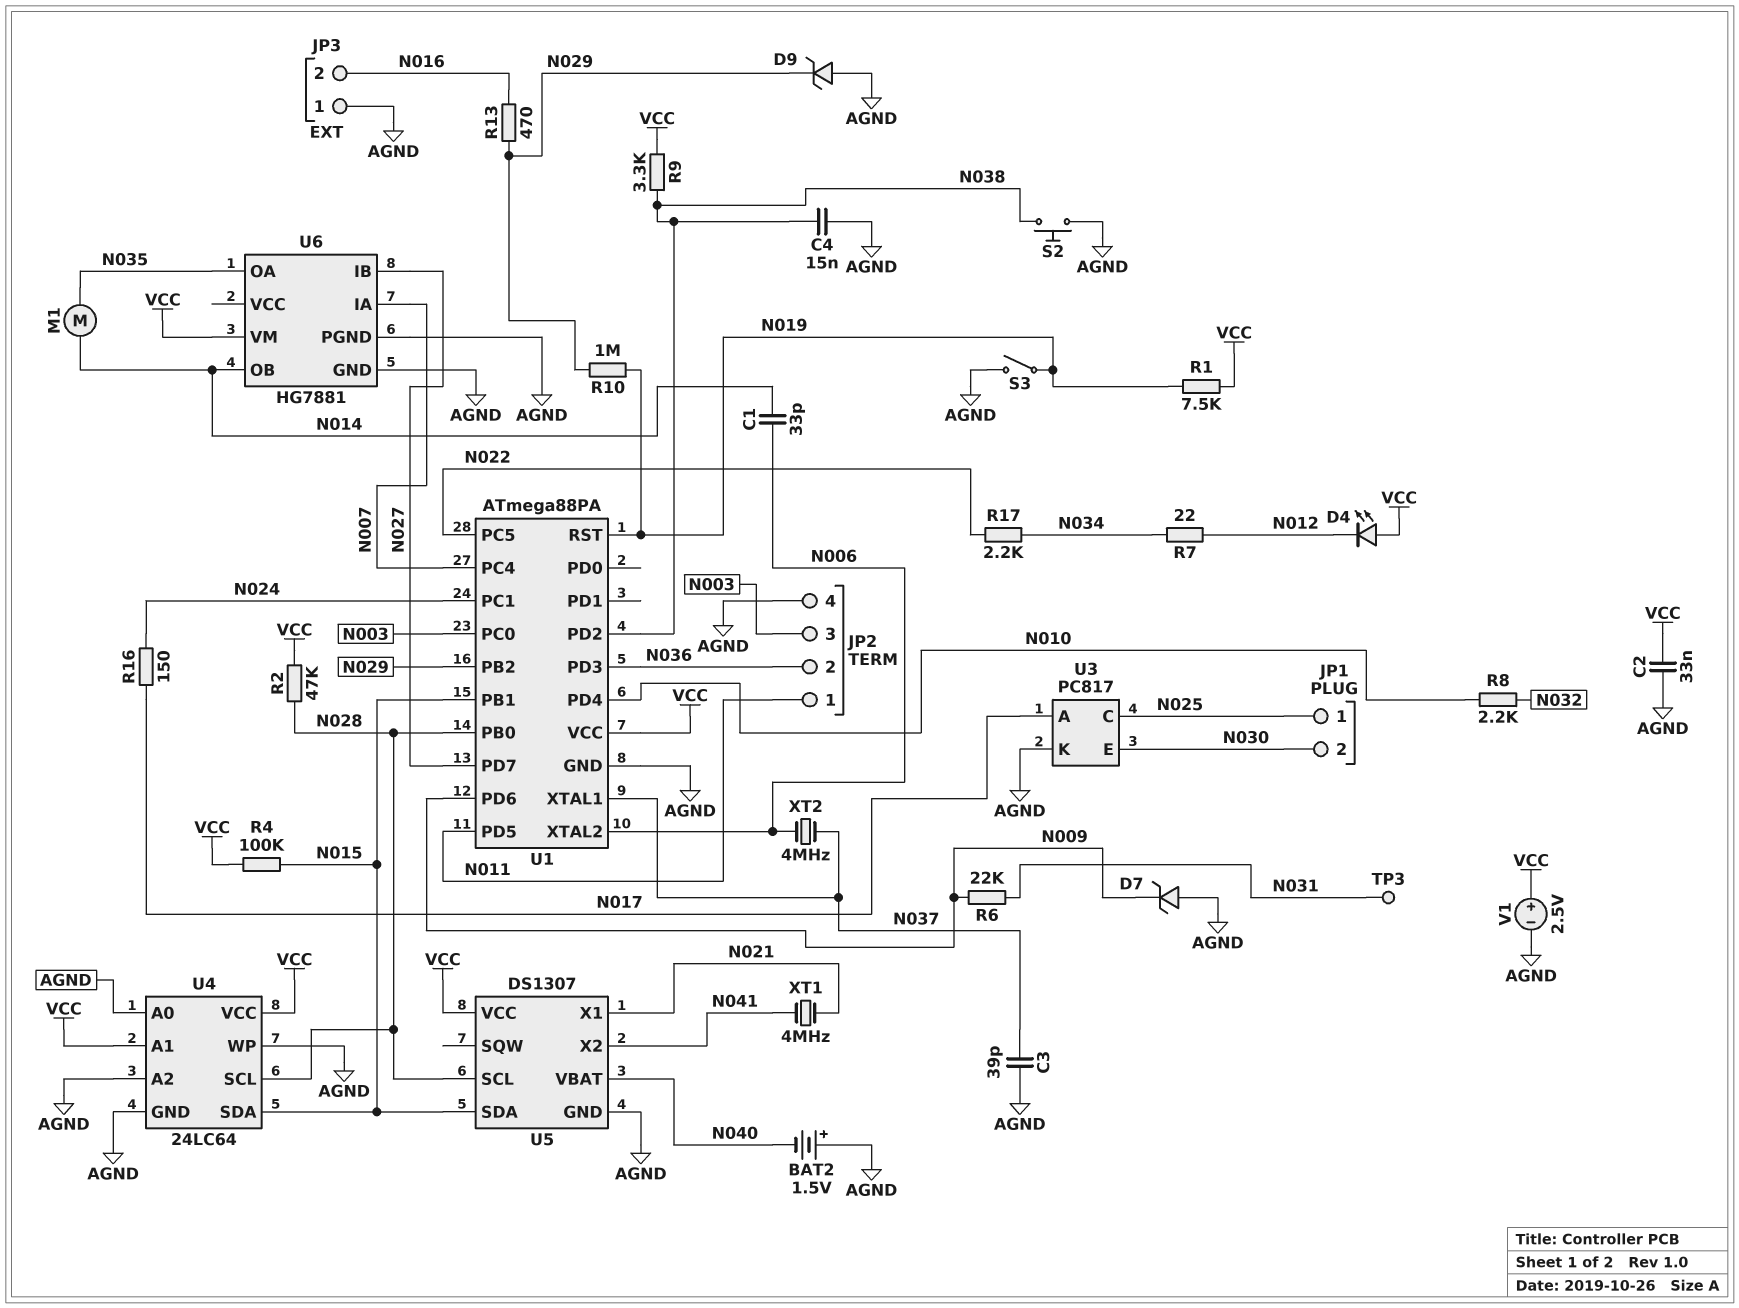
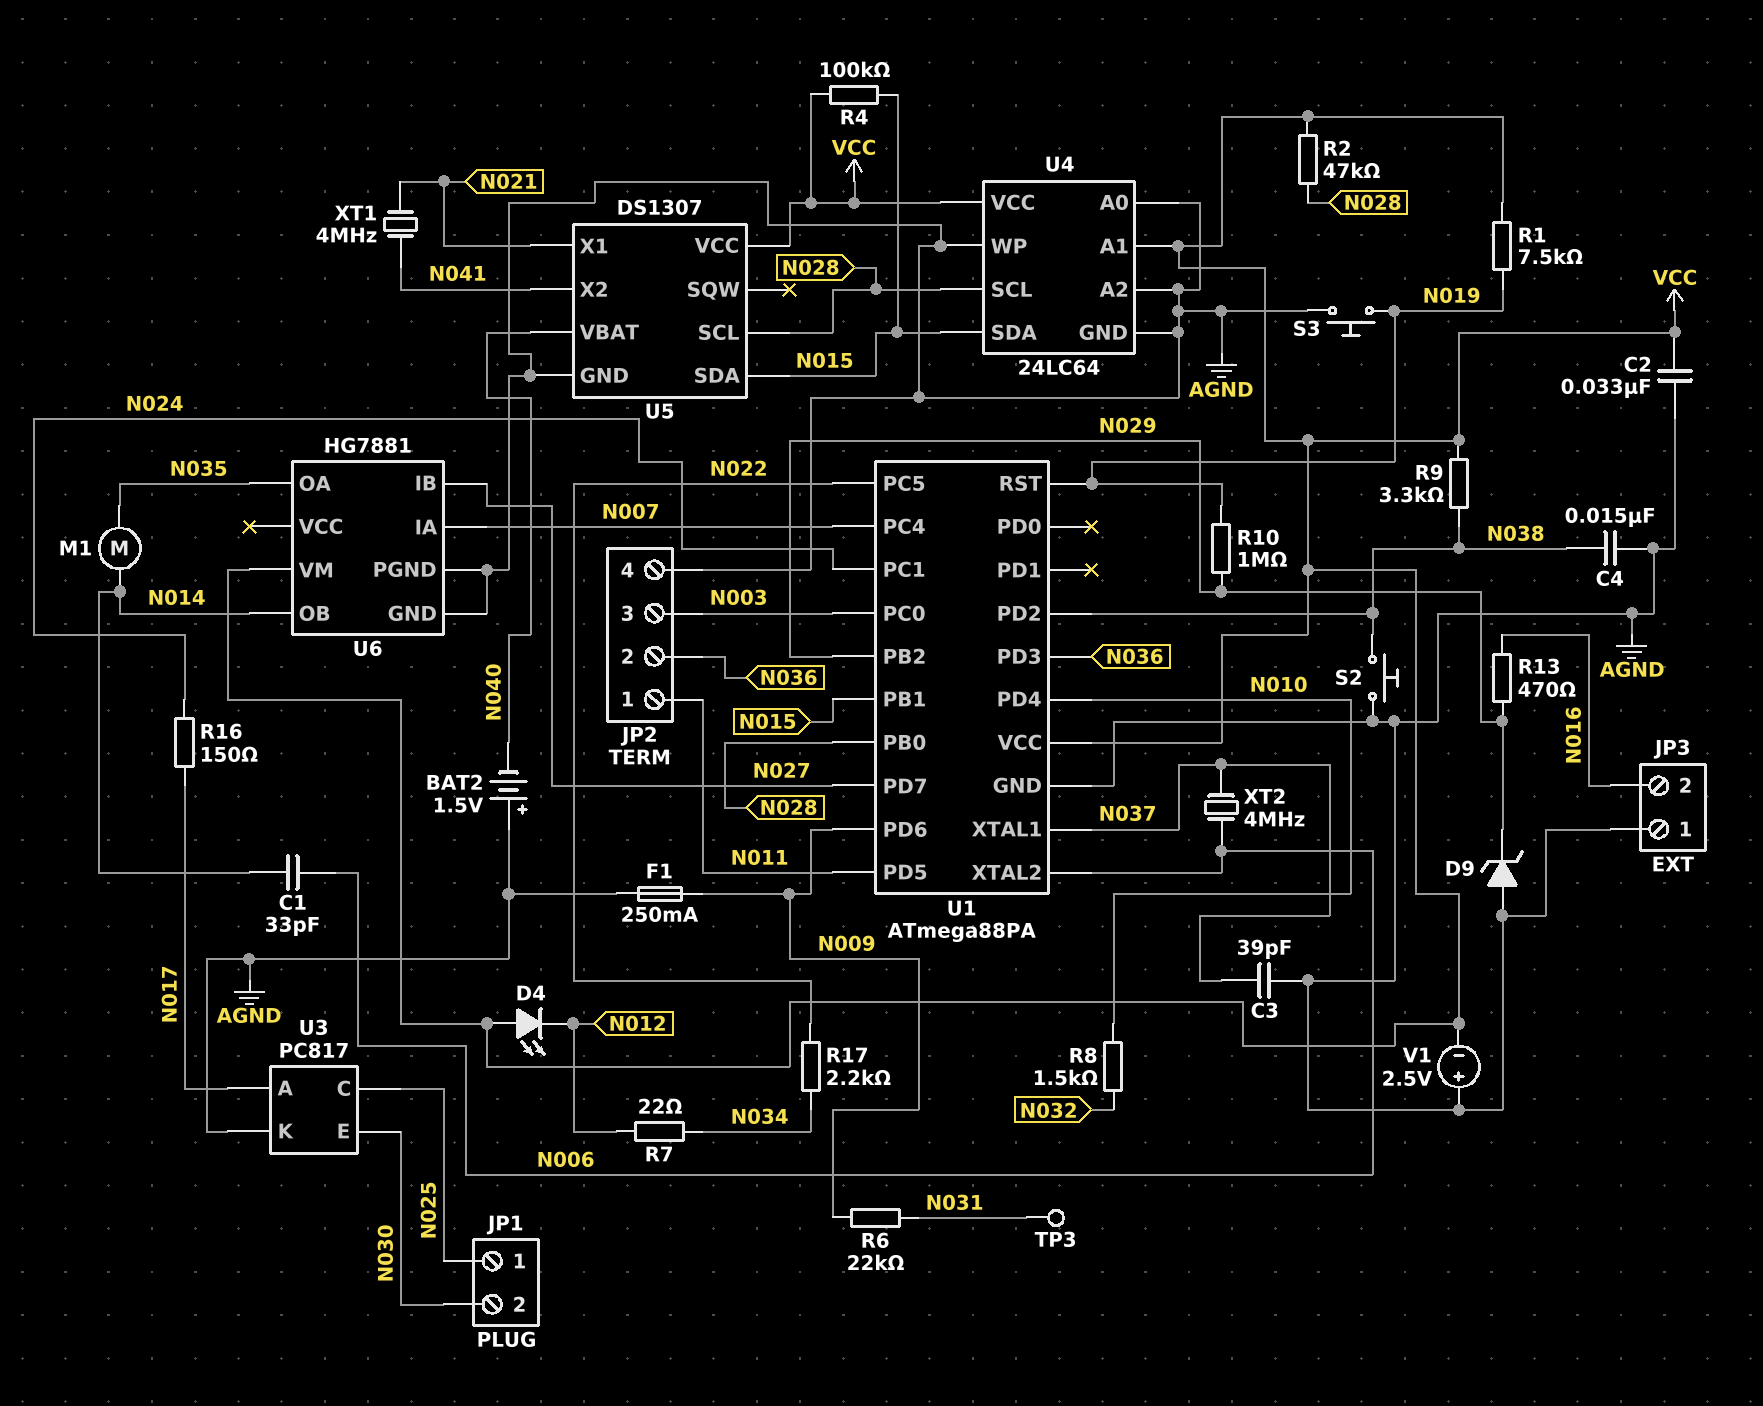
D7: zener (A AGND, K N009) -> none
F1: none -> 250mA (AGND, N009)
R8: 2.2k (N010, N032) -> 1.5k (N010, N032)
S3: switch (AGND, N019) -> button (AGND, N019)
V1: 2.5V (plus VCC, minus AGND) -> 2.5V (plus AGND, minus VCC)

